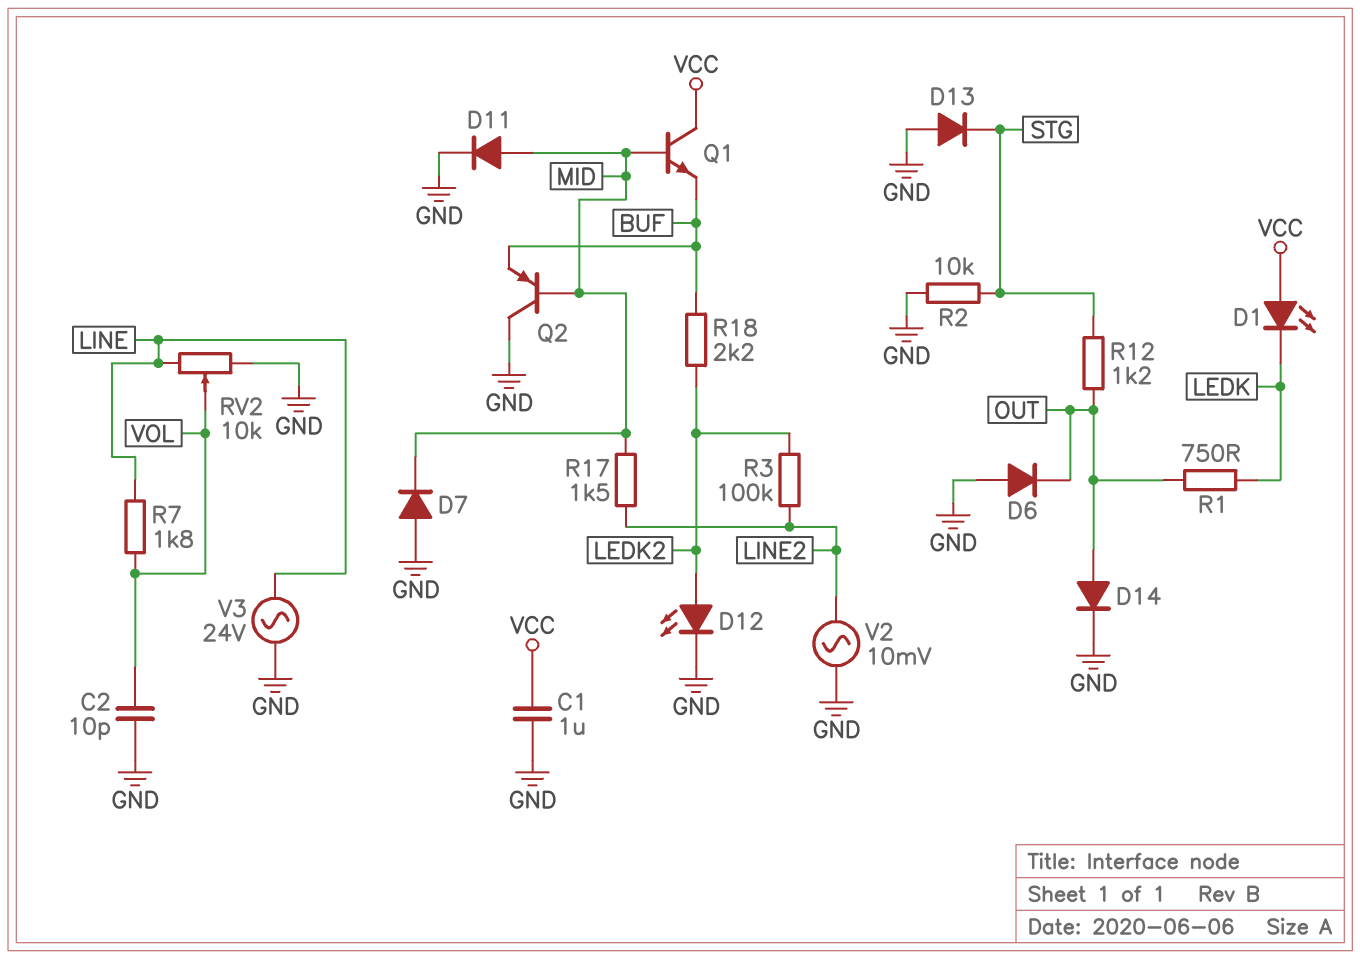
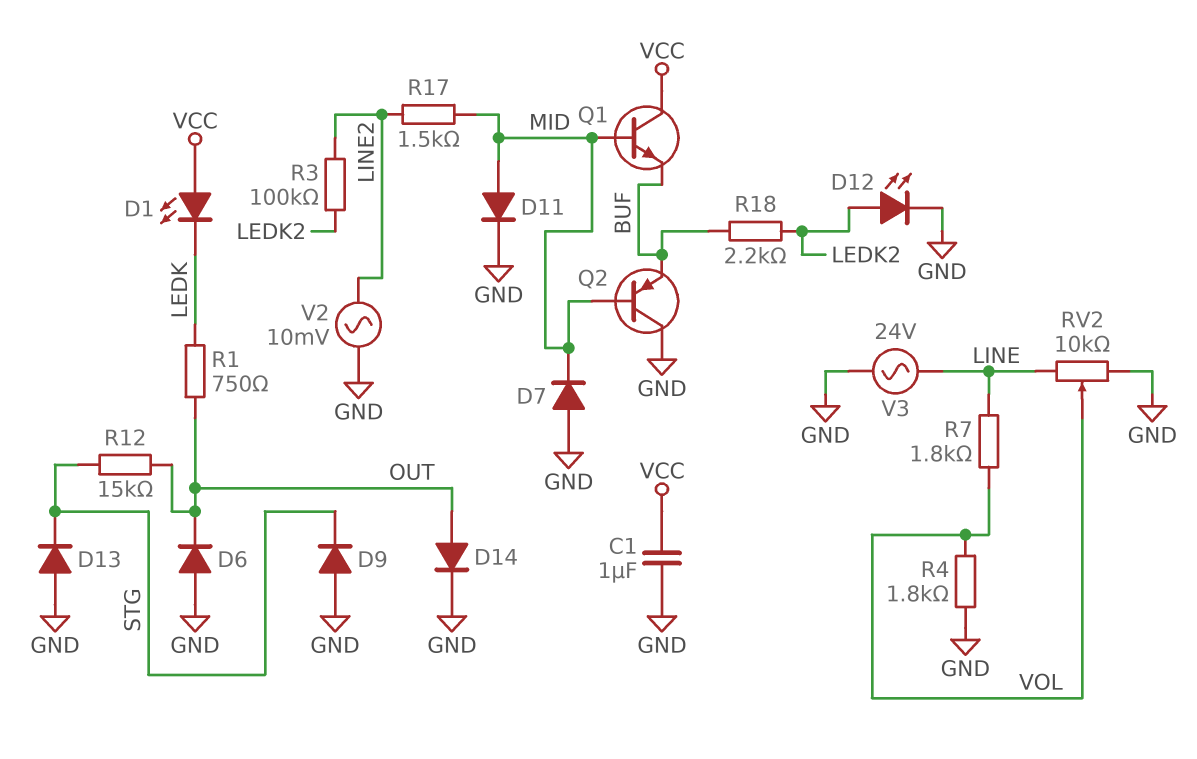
C2: 10pF (GND, VOL) -> none
D9: none -> diode (A GND, K STG)
R2: 10k (GND, STG) -> none
R4: none -> 1.8k (GND, VOL)
R12: 1.2k (OUT, STG) -> 15k (OUT, STG)

